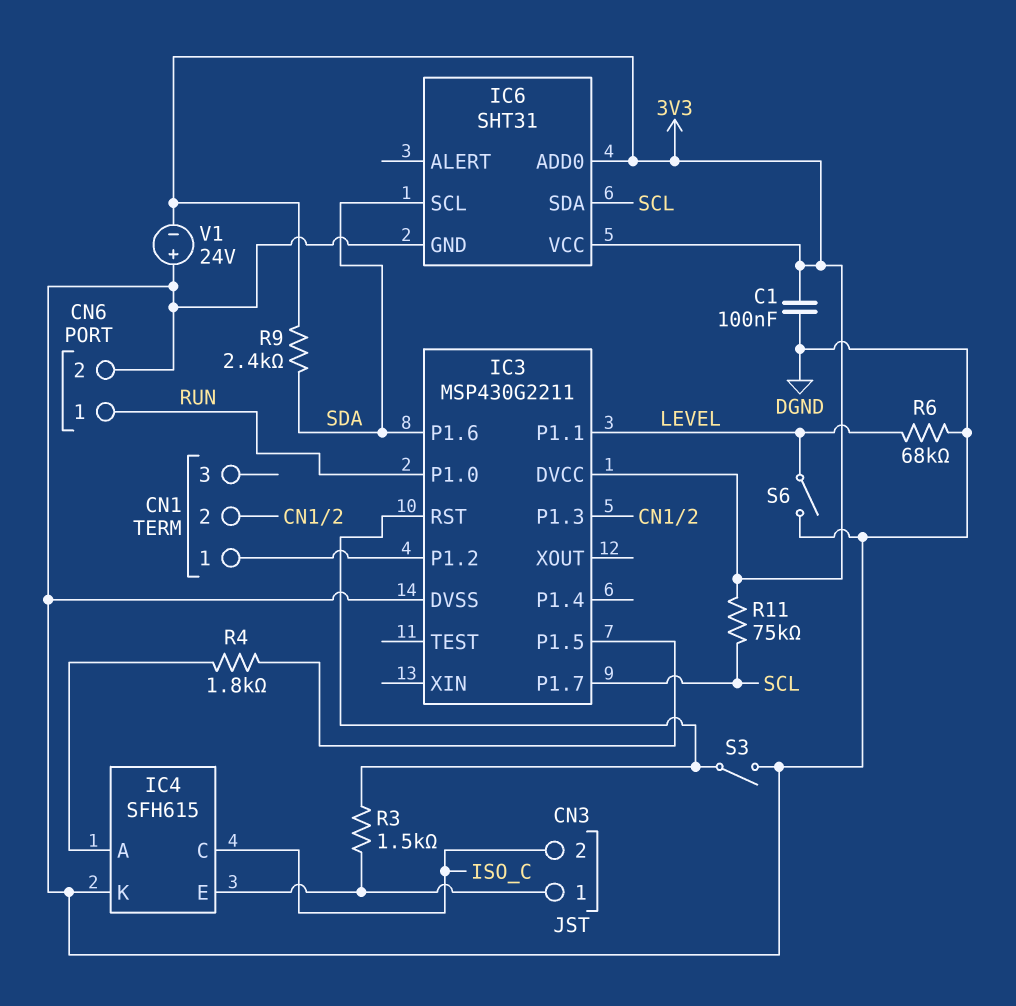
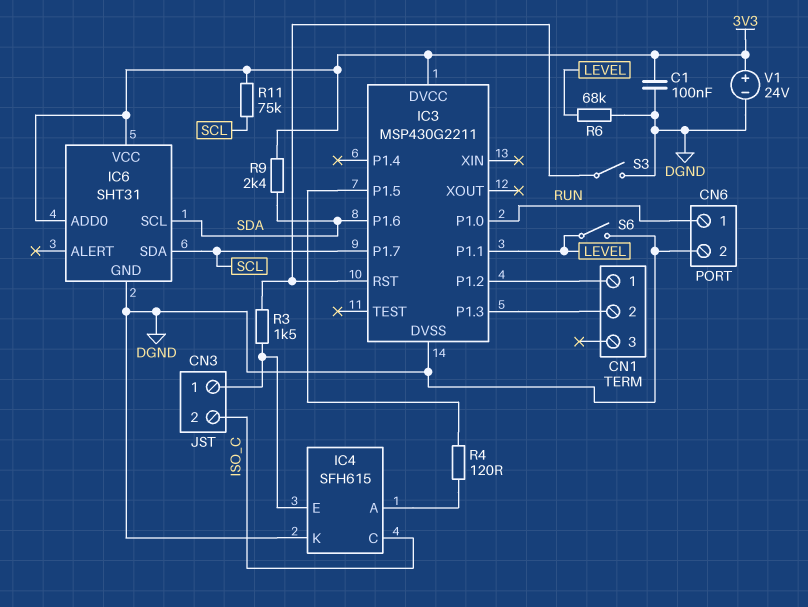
R4: 1.8k (IC3/P1.5, IC4/A) -> 120 (IC3/P1.5, IC4/A)
V1: 24V (plus DGND, minus 3V3) -> 24V (plus 3V3, minus DGND)

